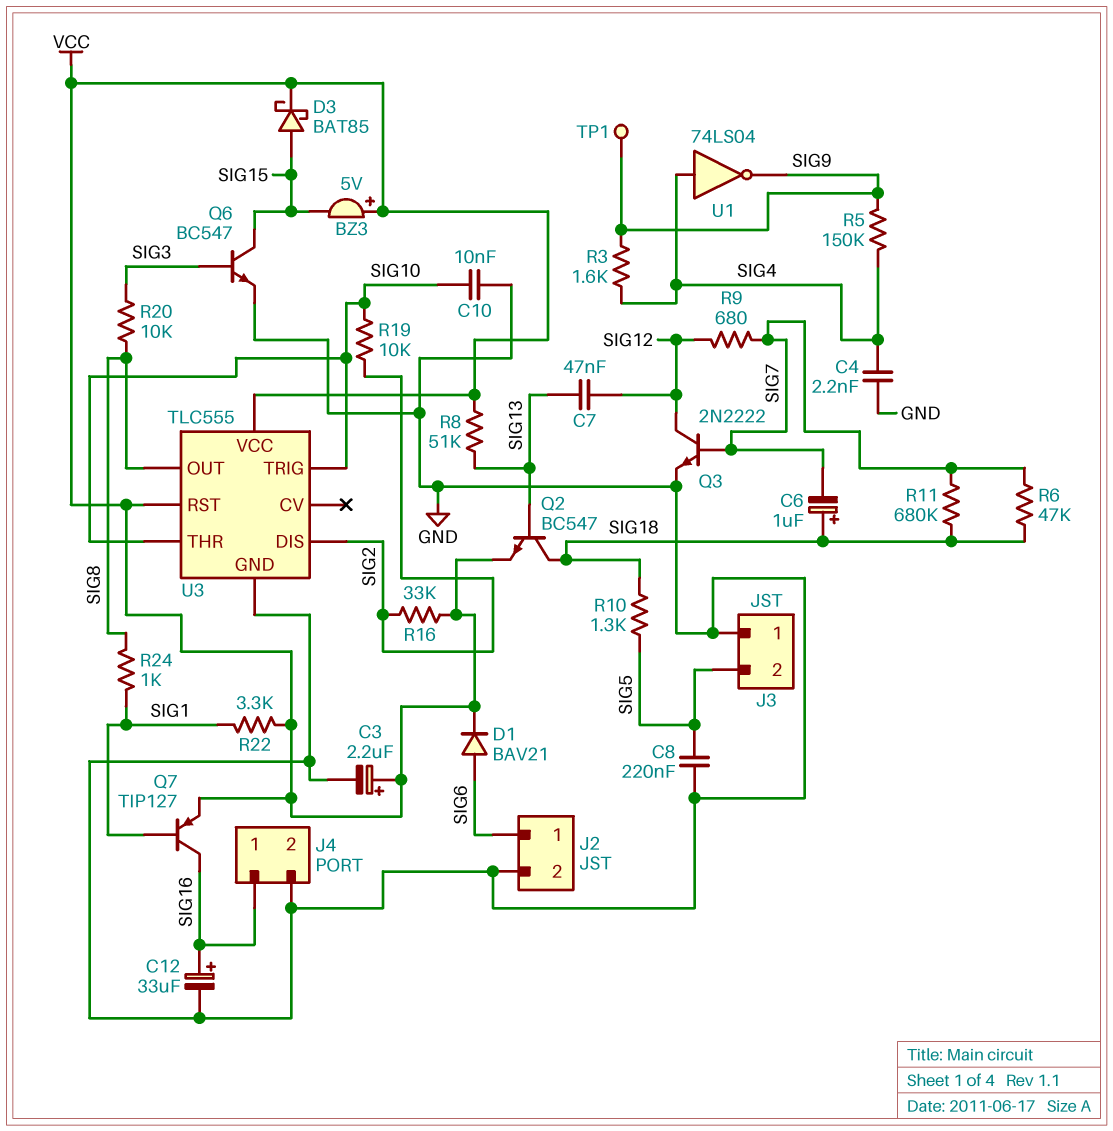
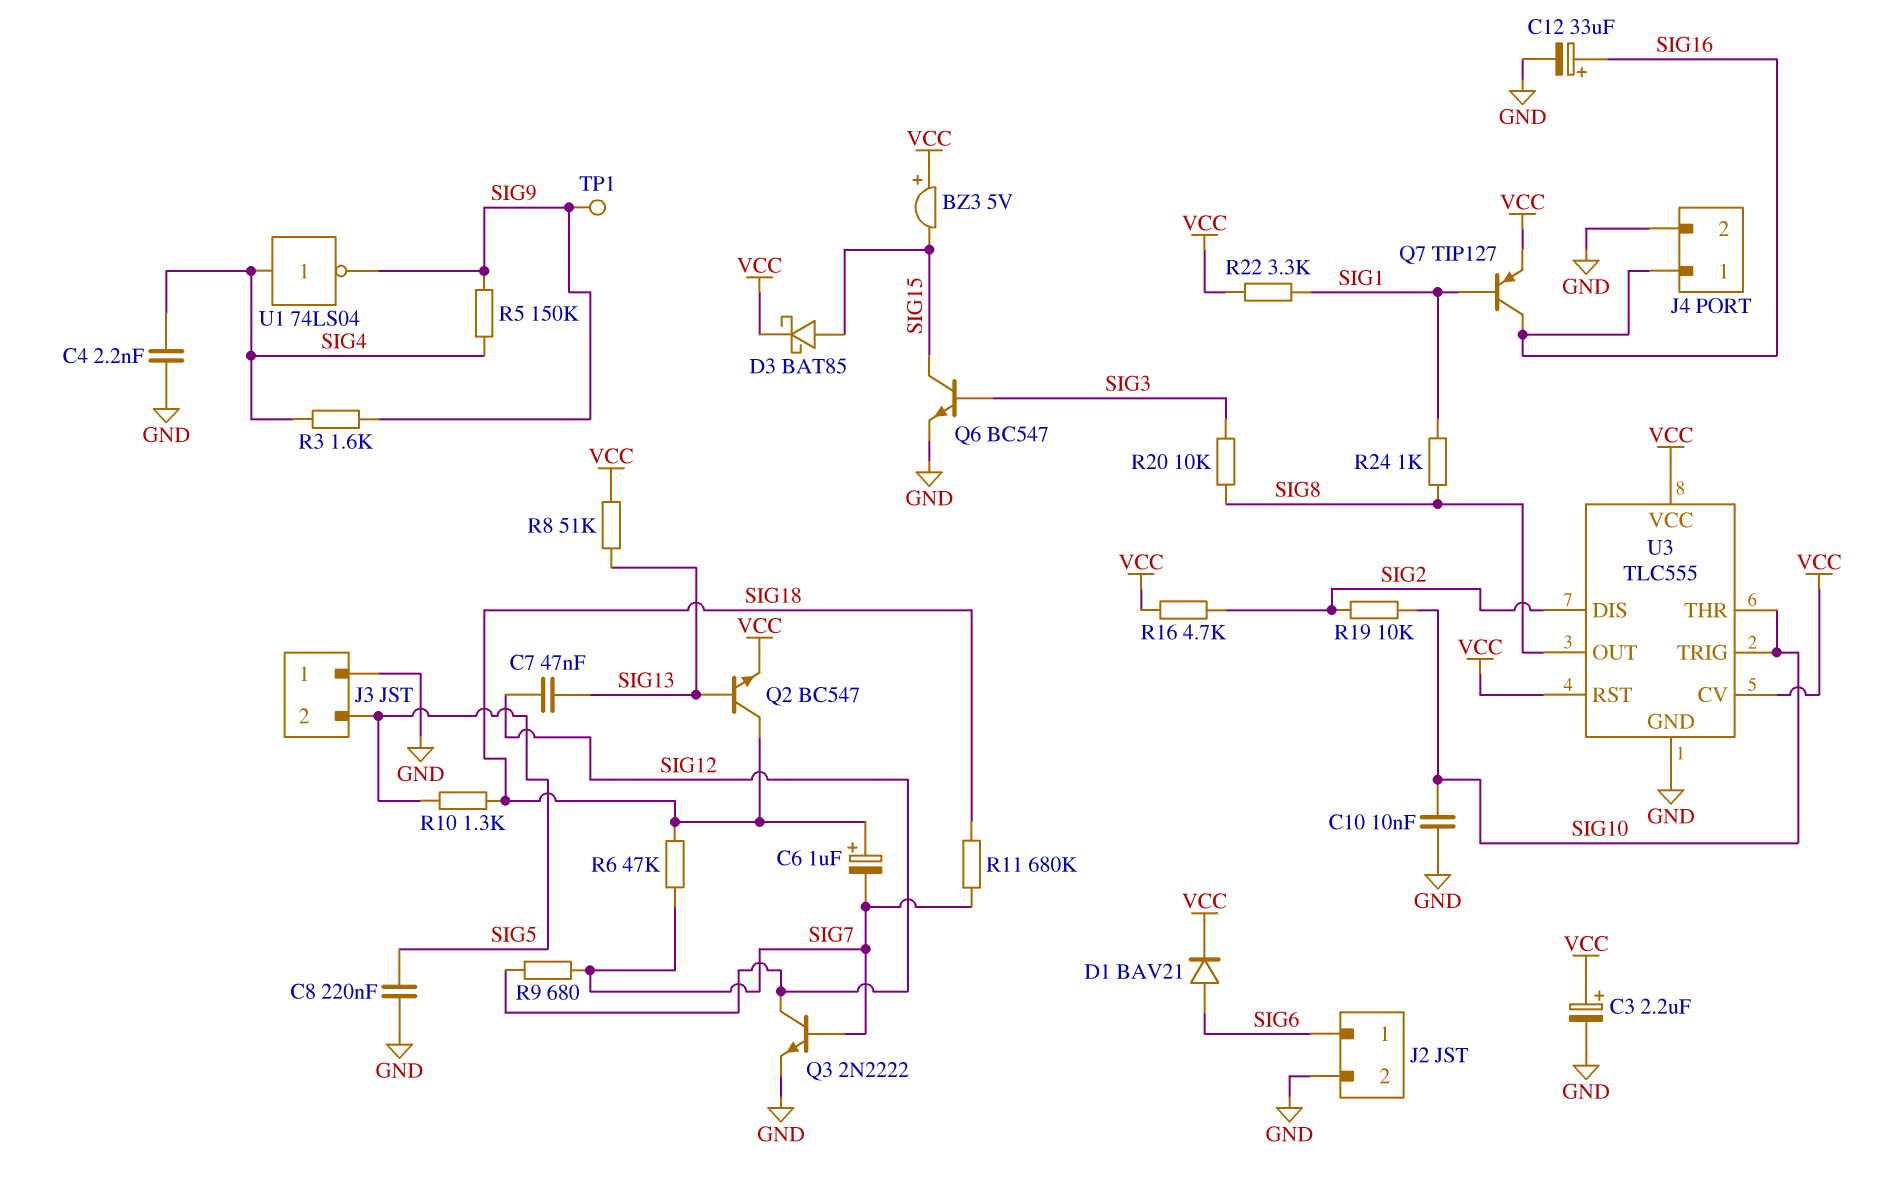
R16: 33k (SIG2, VCC) -> 4.7k (SIG2, VCC)
U3 pin CV: none -> VCC

